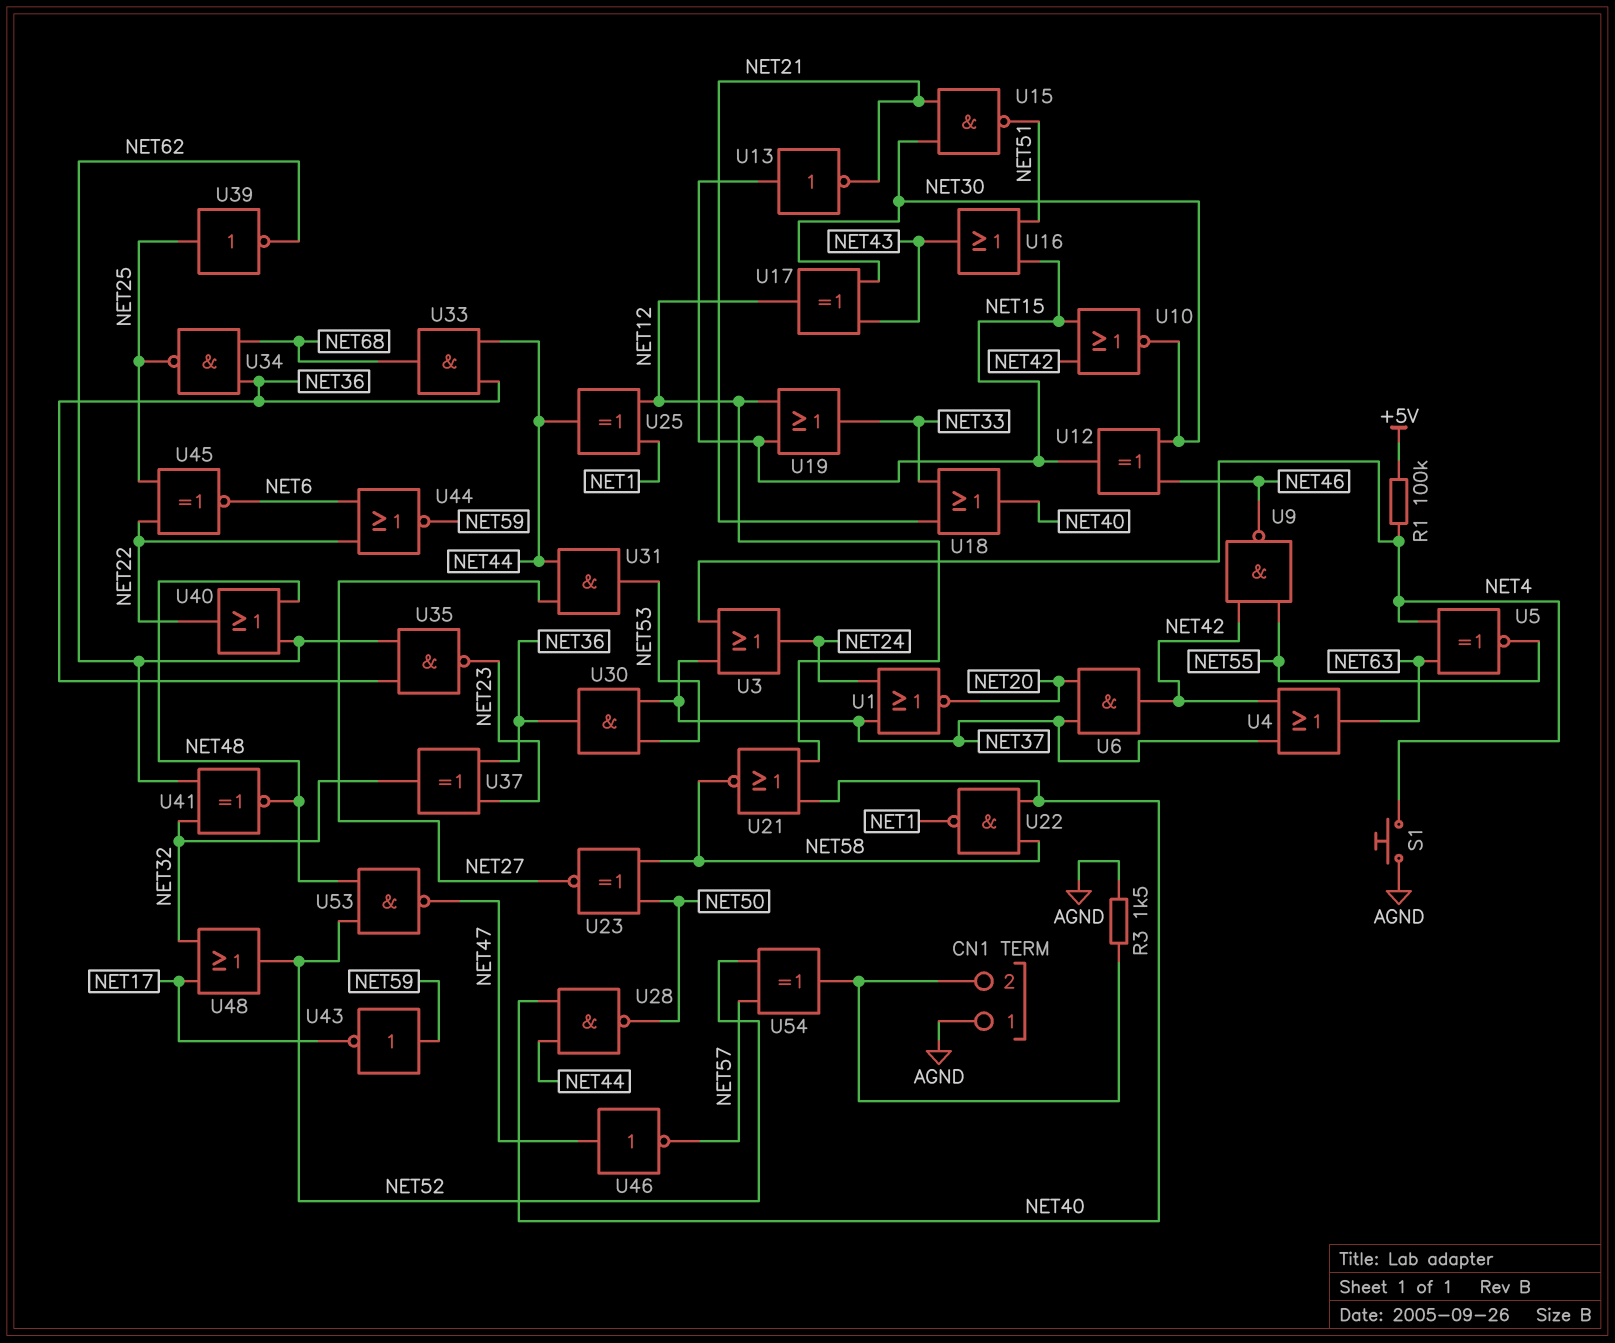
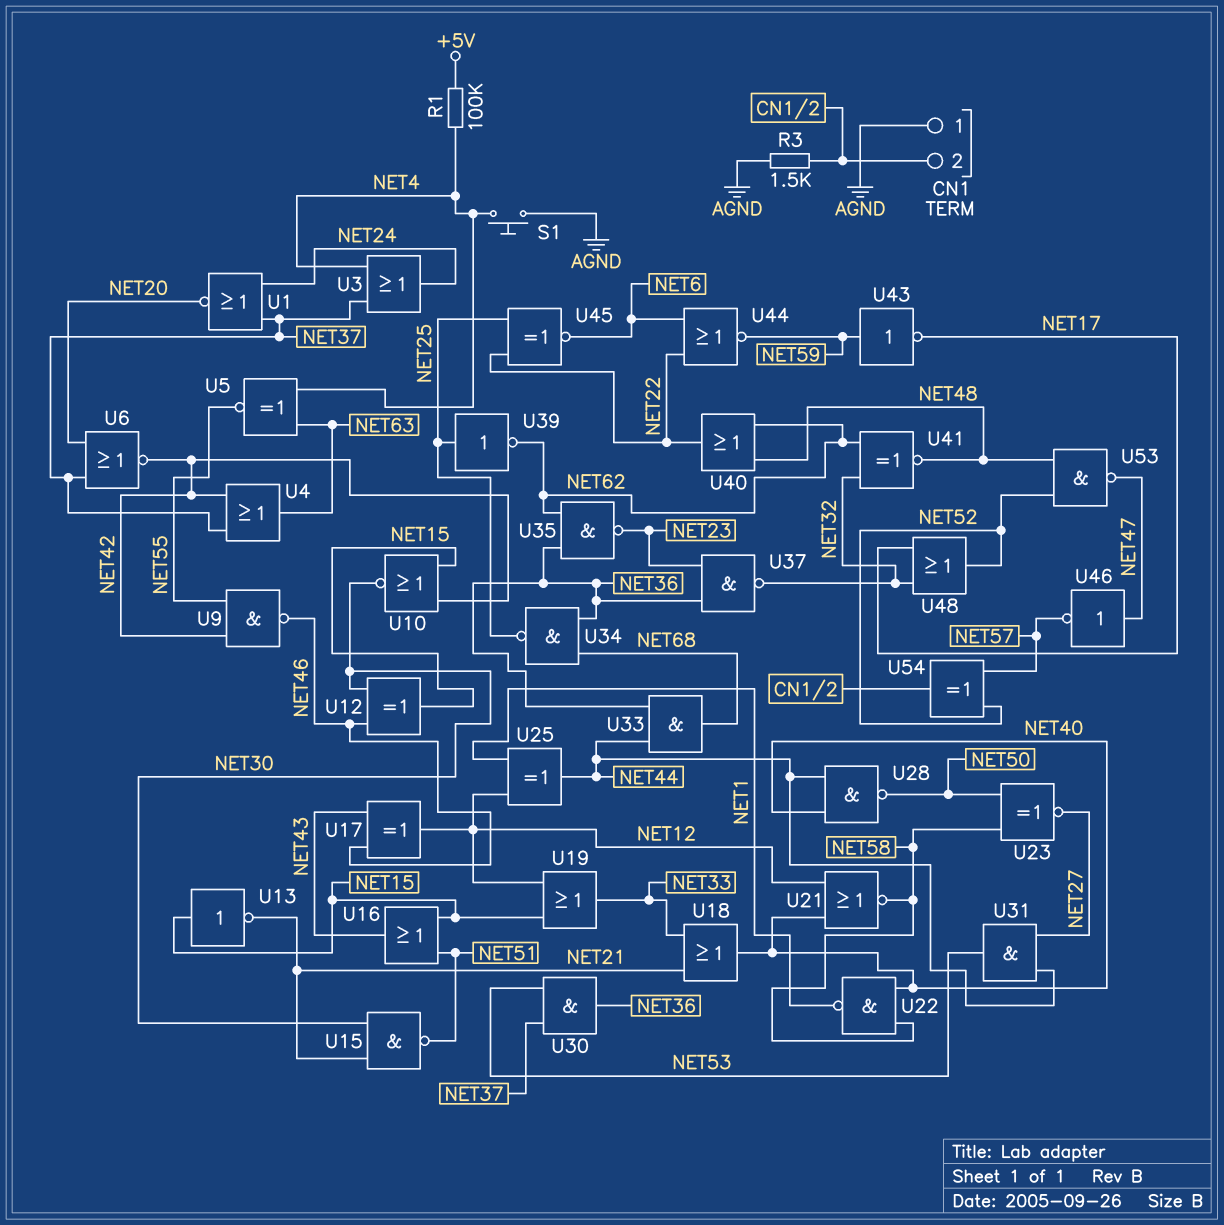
U6: AND (in NET20, in NET37, out NET42) -> NOR (in NET20, in NET37, out NET42)
U17: XOR (in NET30, in NET43, out NET12) -> XOR (in NET43, in NET46, out NET12)
U37: XOR (in NET23, in NET36, out NET32) -> NAND (in NET23, in NET36, out NET32)

